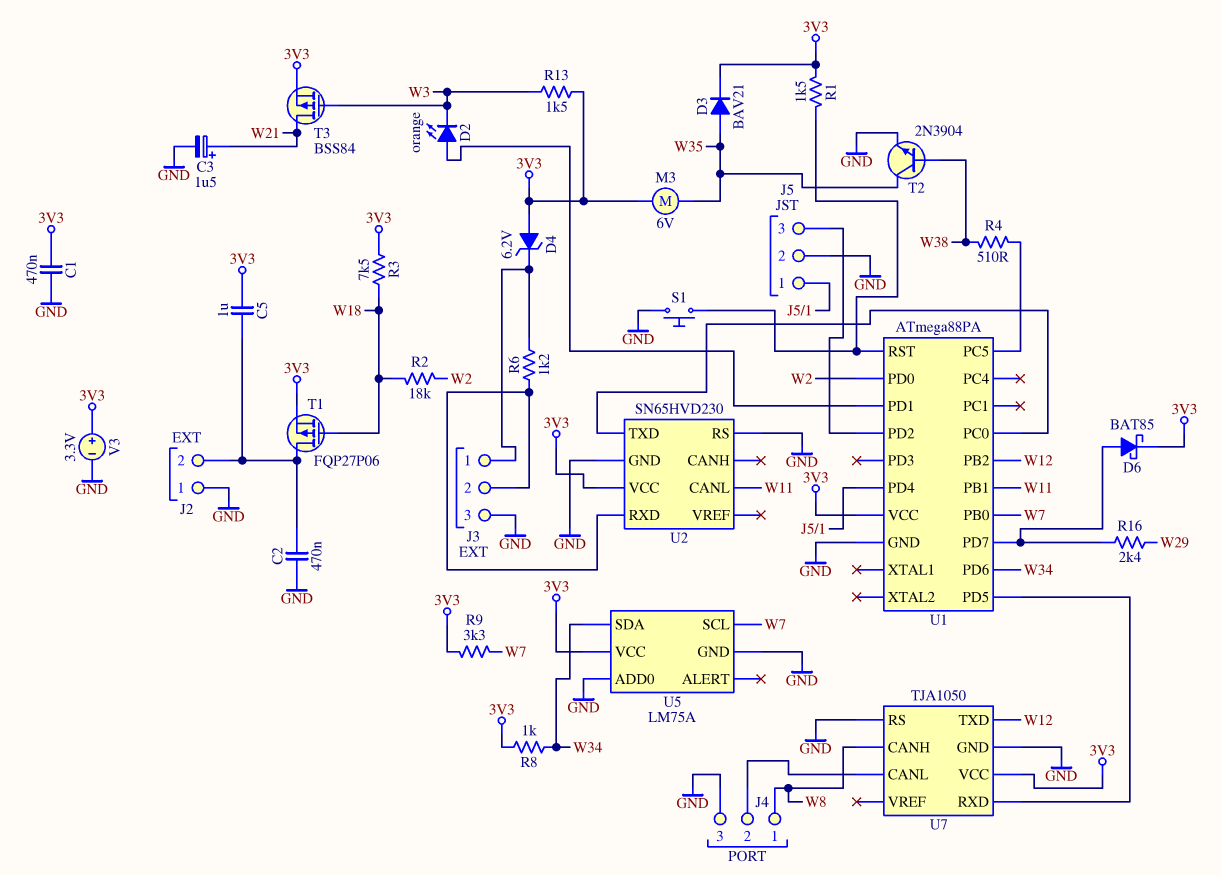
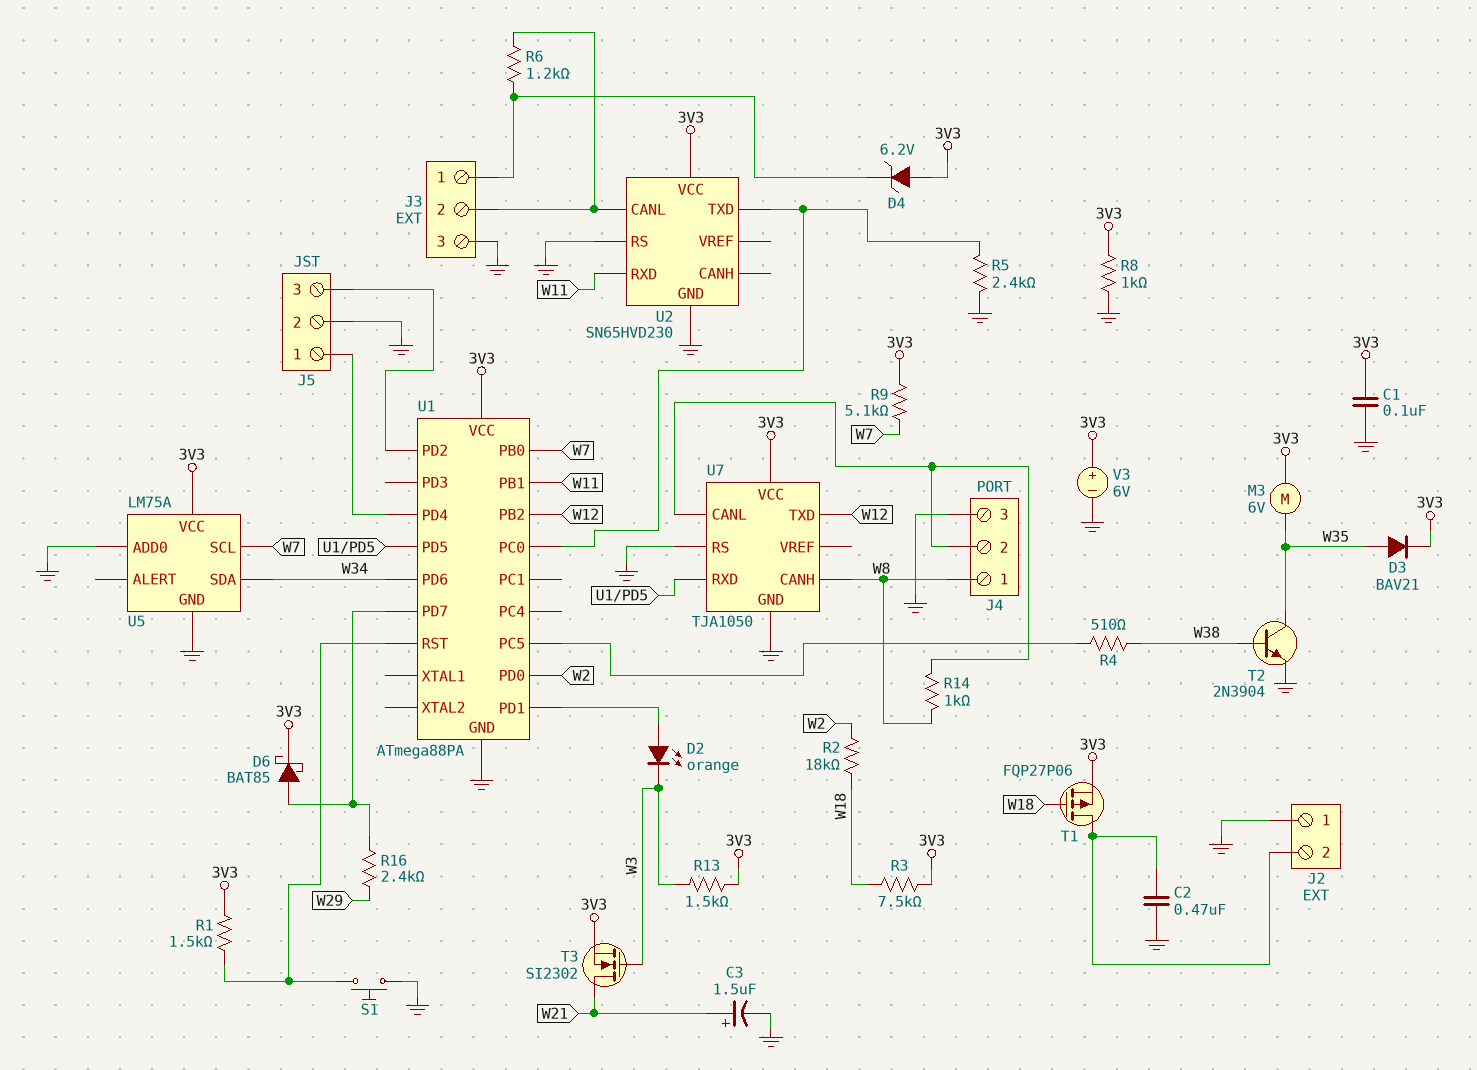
C1: 470nF (3V3, GND) -> 100nF (3V3, GND)
C5: 1uF (3V3, J2/2) -> none
R5: none -> 2.4k (GND, U1/PC0)
R8: 1k (3V3, W34) -> 1k (3V3, GND)
R9: 3.3k (3V3, W7) -> 5.1k (3V3, W7)
R14: none -> 1k (J4/2, W8)
T3: PMOS BSS84 (G W3, D W21, S 3V3) -> NMOS SI2302 (G W3, D W21, S 3V3)
U2 pin CANL: W11 -> J3/2
U2 pin RXD: J3/2 -> W11
V3: 3.3V (plus 3V3, minus GND) -> 6V (plus 3V3, minus GND)

